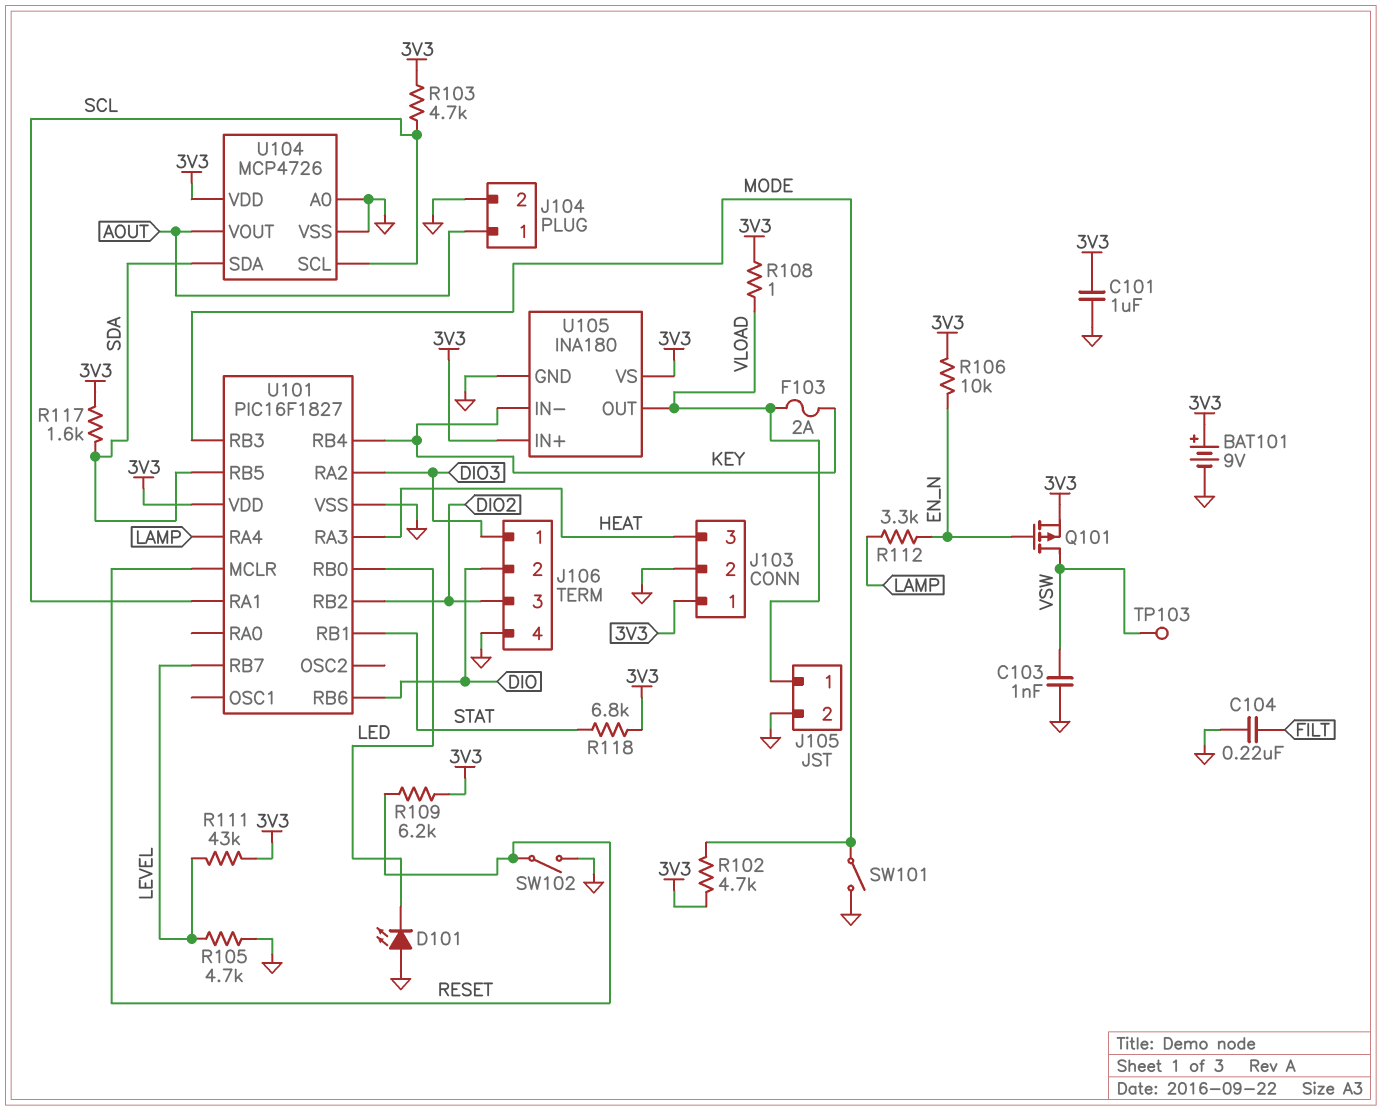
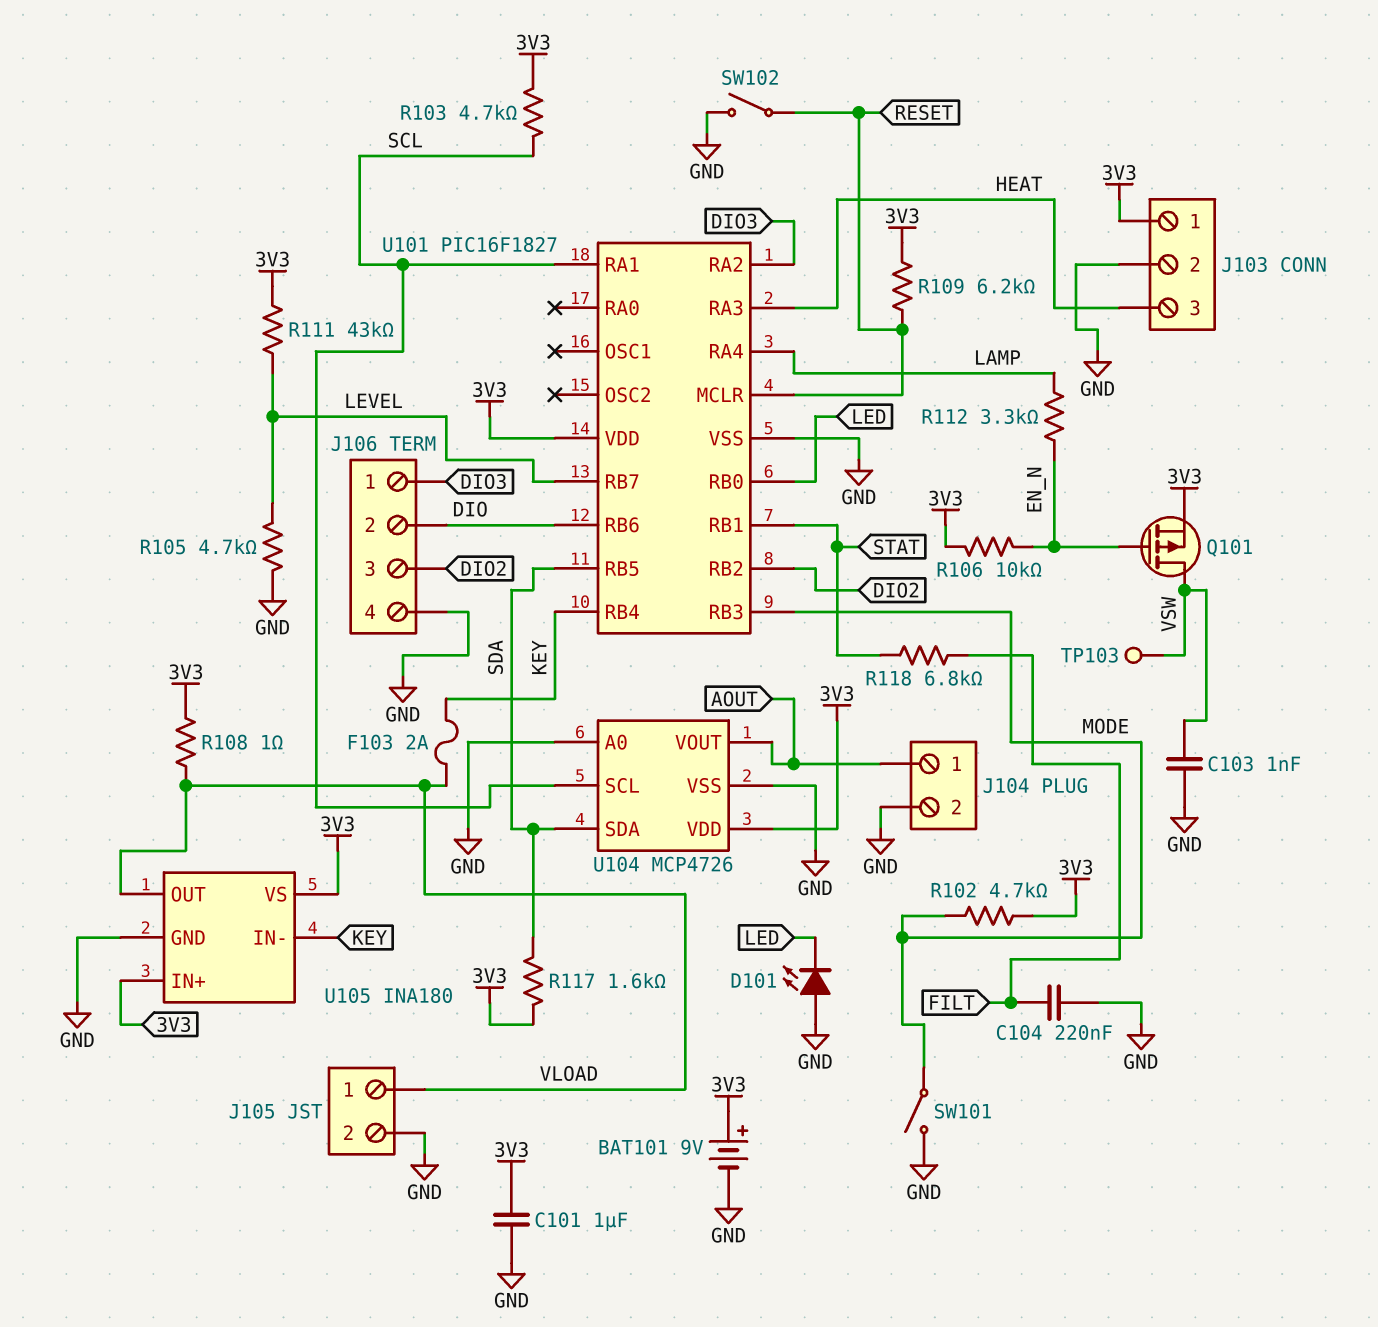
R118: 6.8k (3V3, STAT) -> 6.8k (FILT, STAT)

